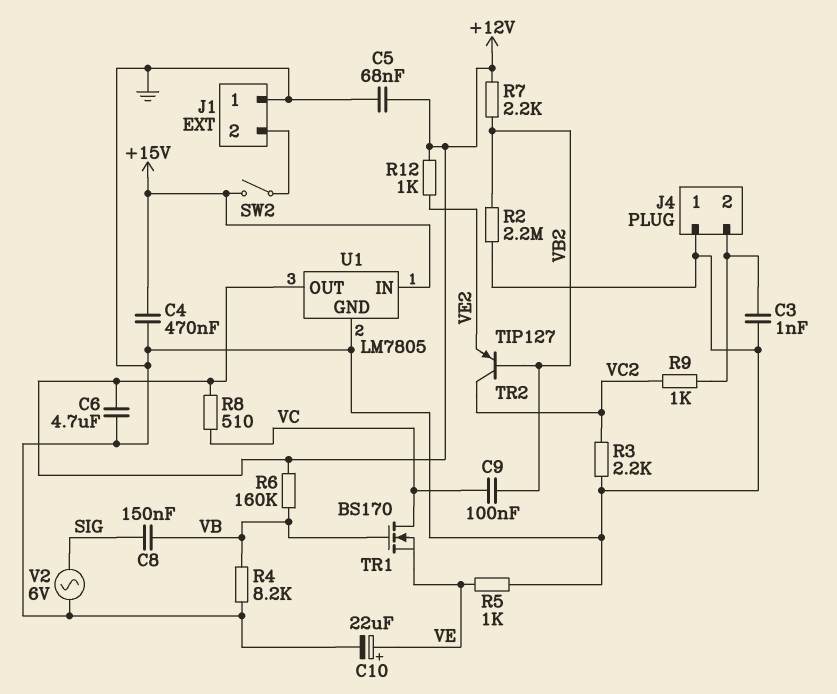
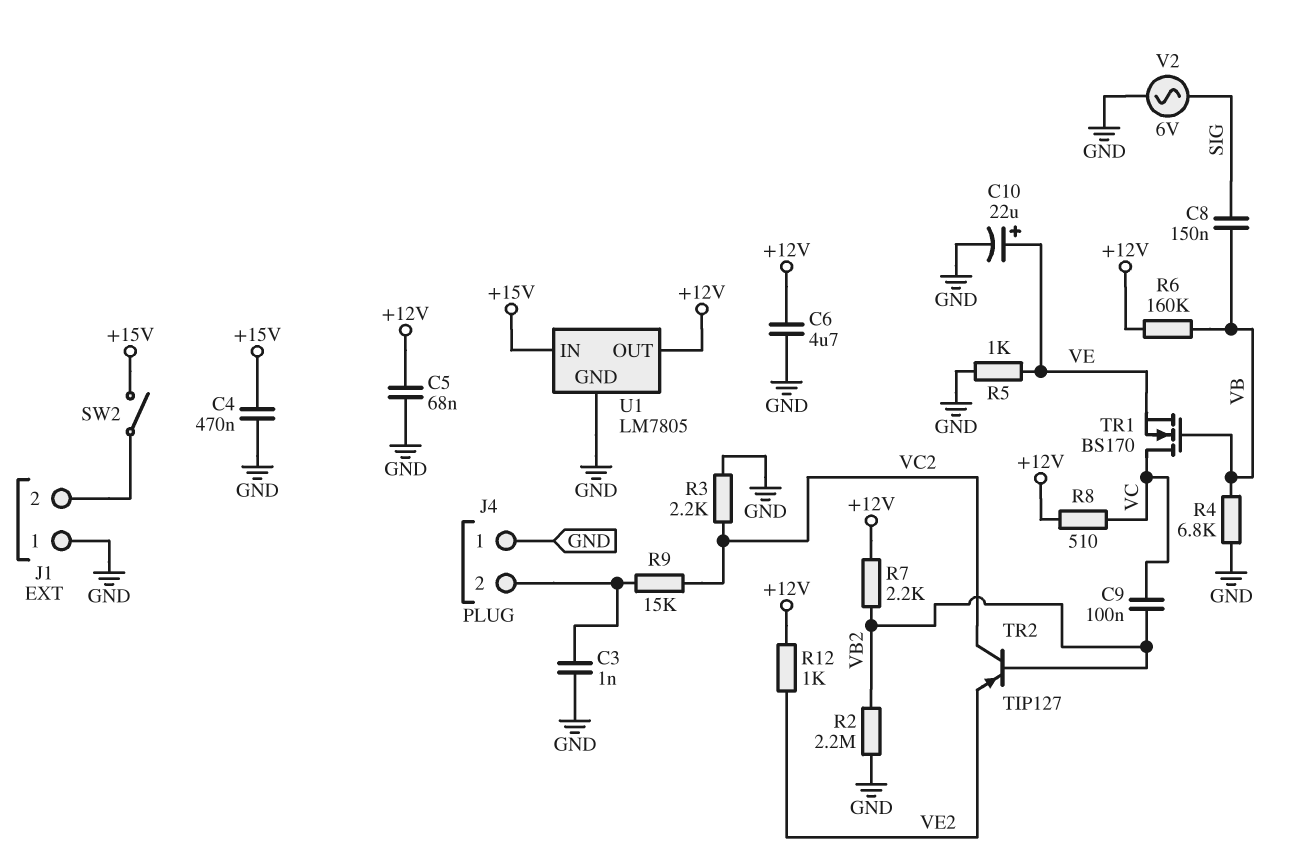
R4: 8.2k (GND, VB) -> 6.8k (GND, VB)
R9: 1k (J4/2, VC2) -> 15k (J4/2, VC2)

